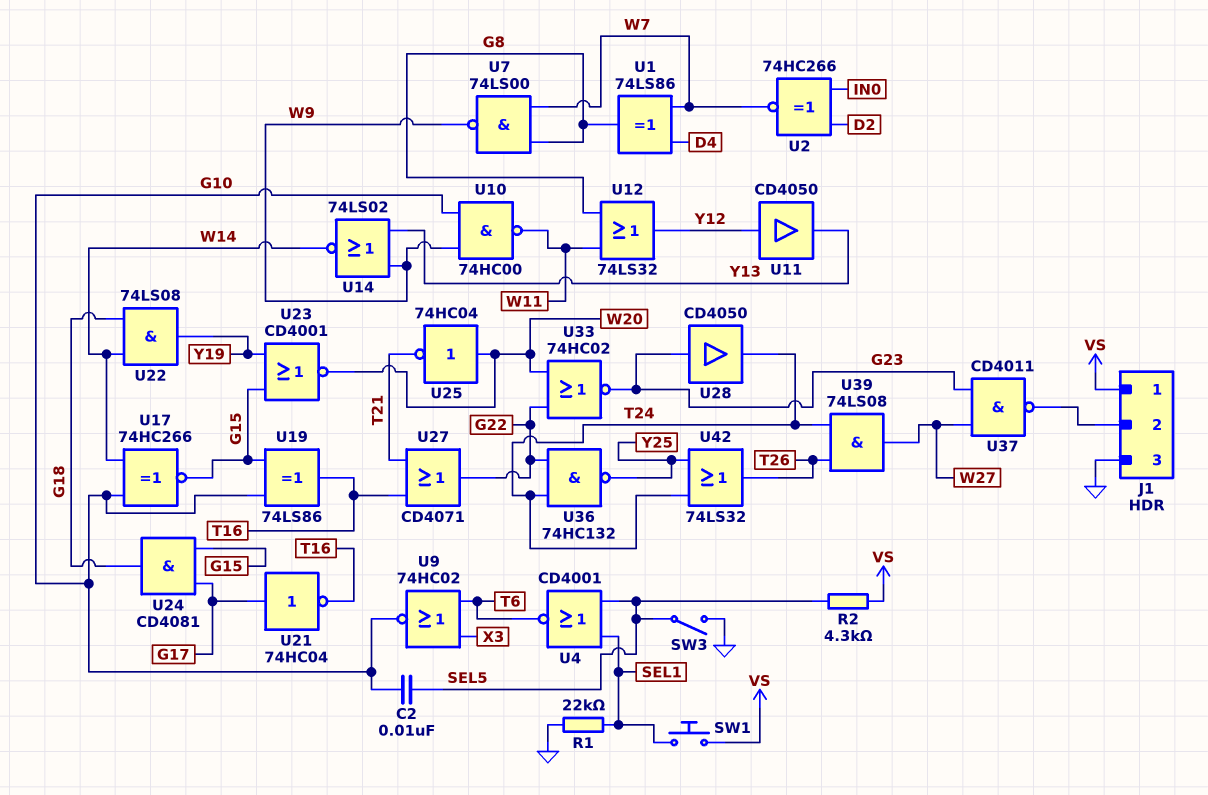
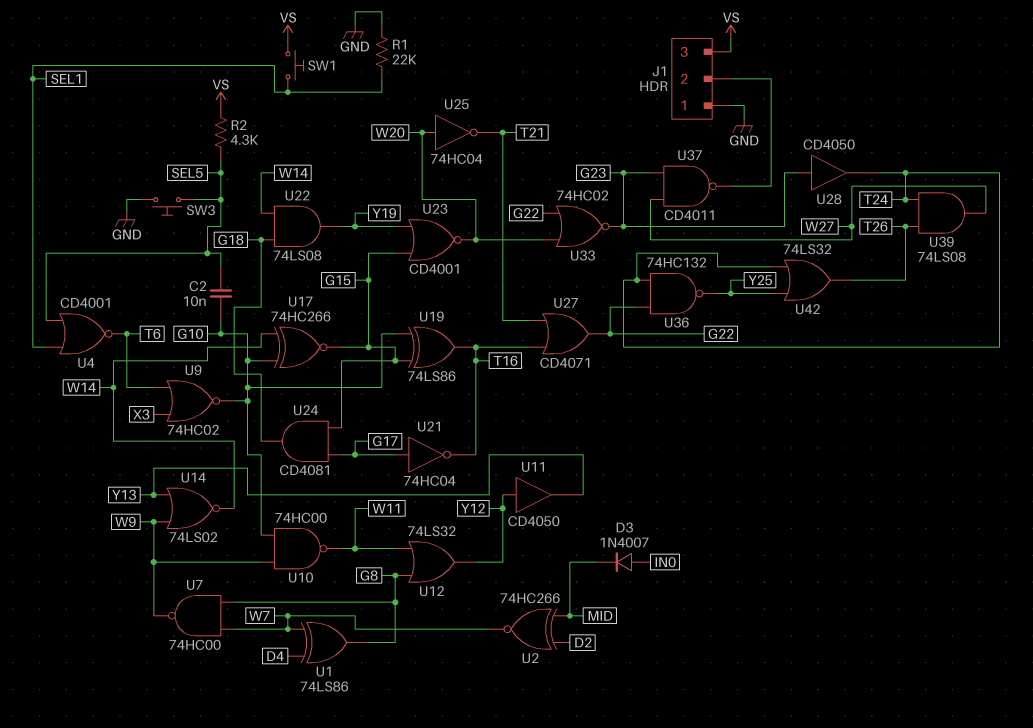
D3: none -> diode 1N4007 (A IN0, K MID)
J1 pin 1: VS -> GND
J1 pin 3: GND -> VS
SW3: switch (GND, SEL5) -> button (GND, SEL5)
U2: XNOR 74HC266 (in D2, in IN0, out W7) -> XNOR 74HC266 (in D2, in MID, out W7)
U7: NAND 74LS00 (in G8, in W7, out W9) -> NAND 74HC00 (in G8, in W7, out W9)

